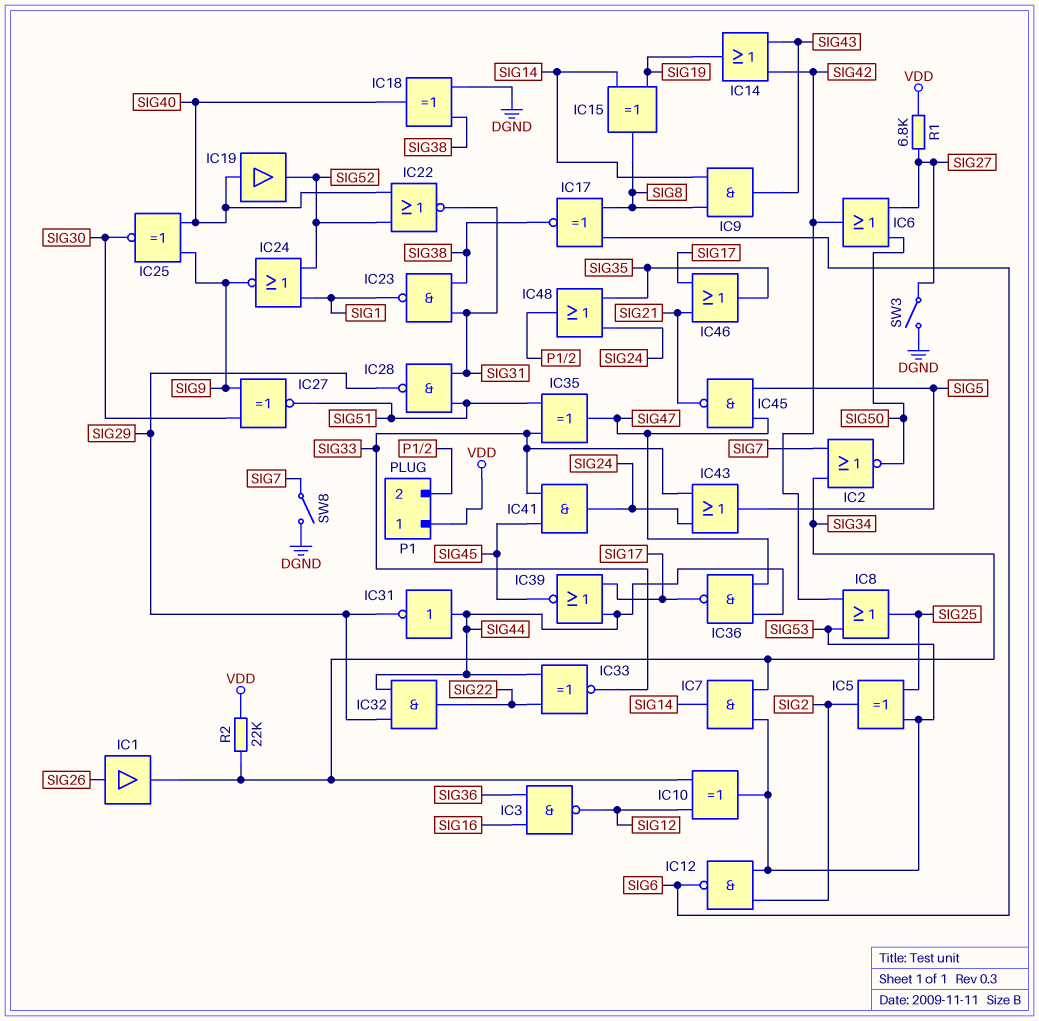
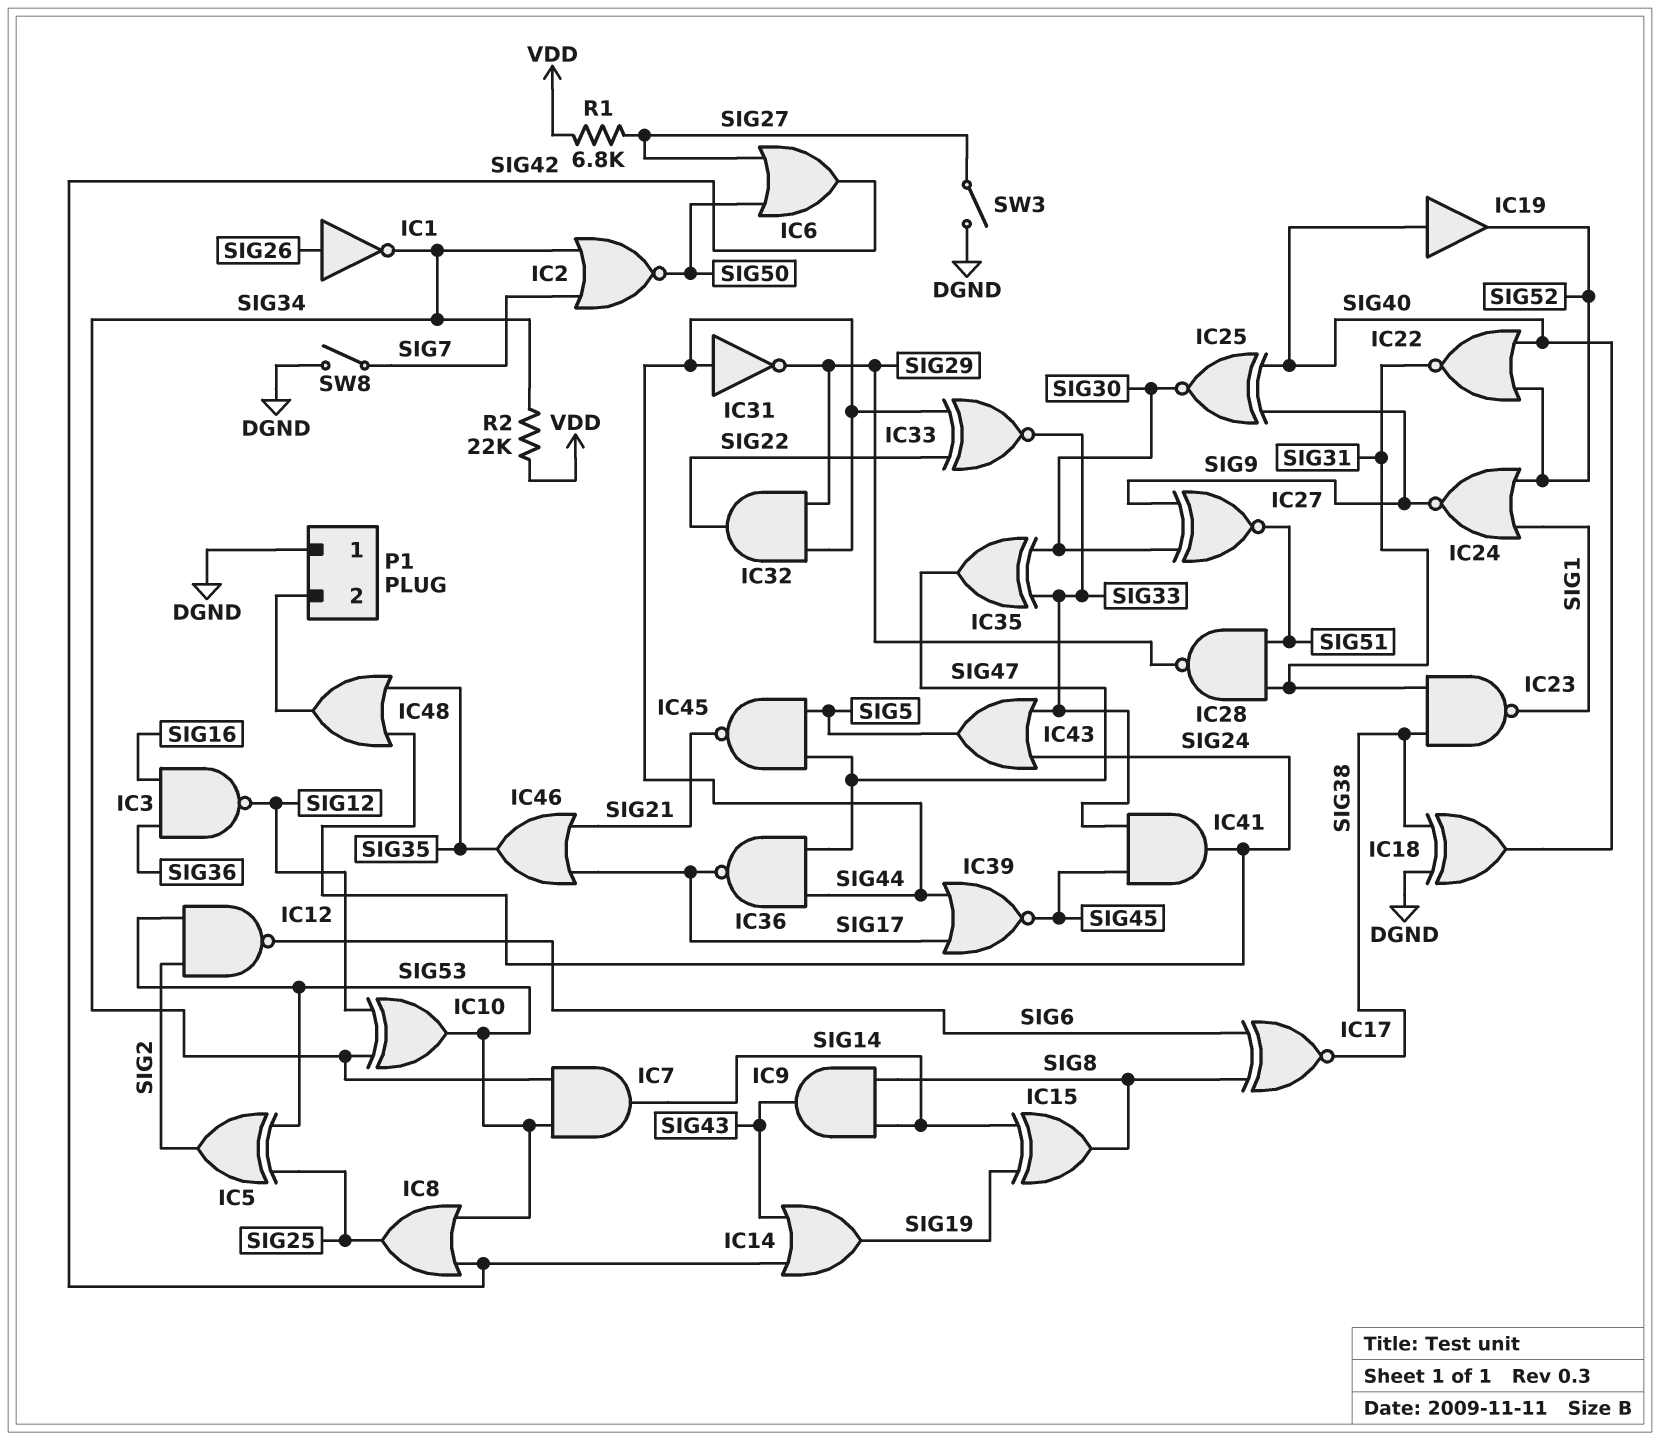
IC1: buffer (in SIG26, out SIG34) -> NOT (in SIG26, out SIG34)
IC35: XOR (in SIG33, in SIG51, out SIG47) -> XOR (in SIG30, in SIG33, out SIG47)
P1 pin 1: VDD -> DGND

